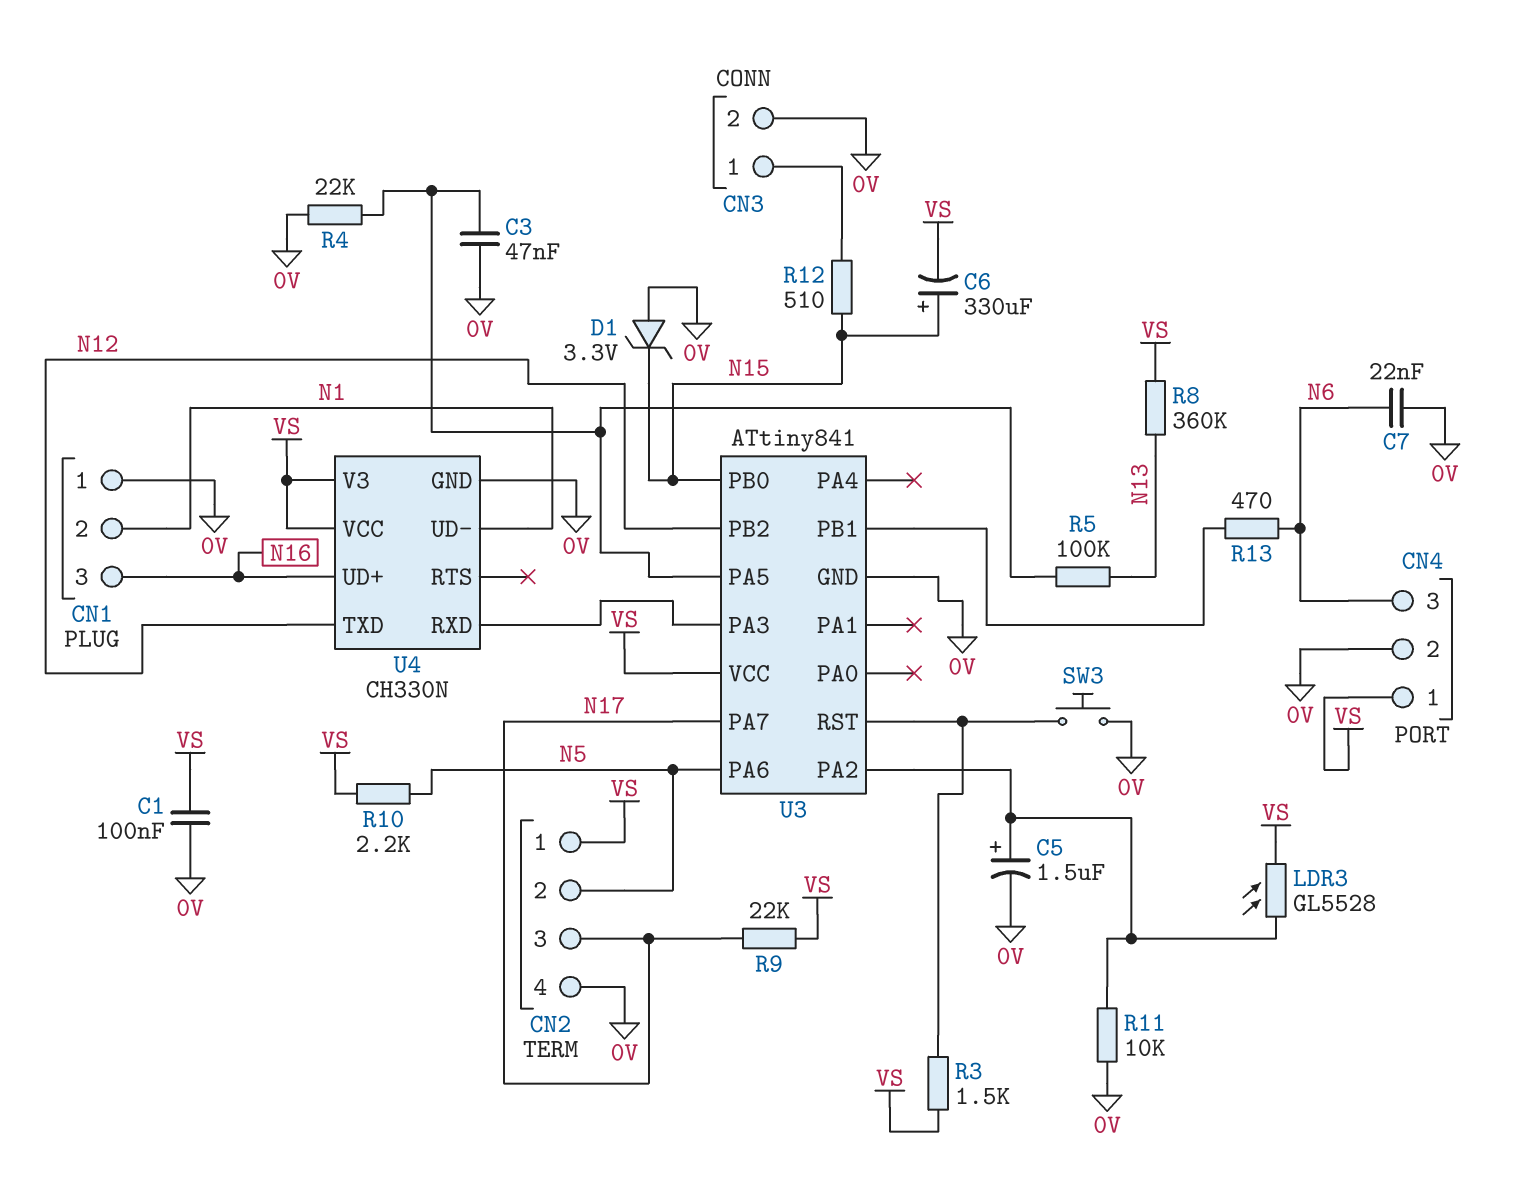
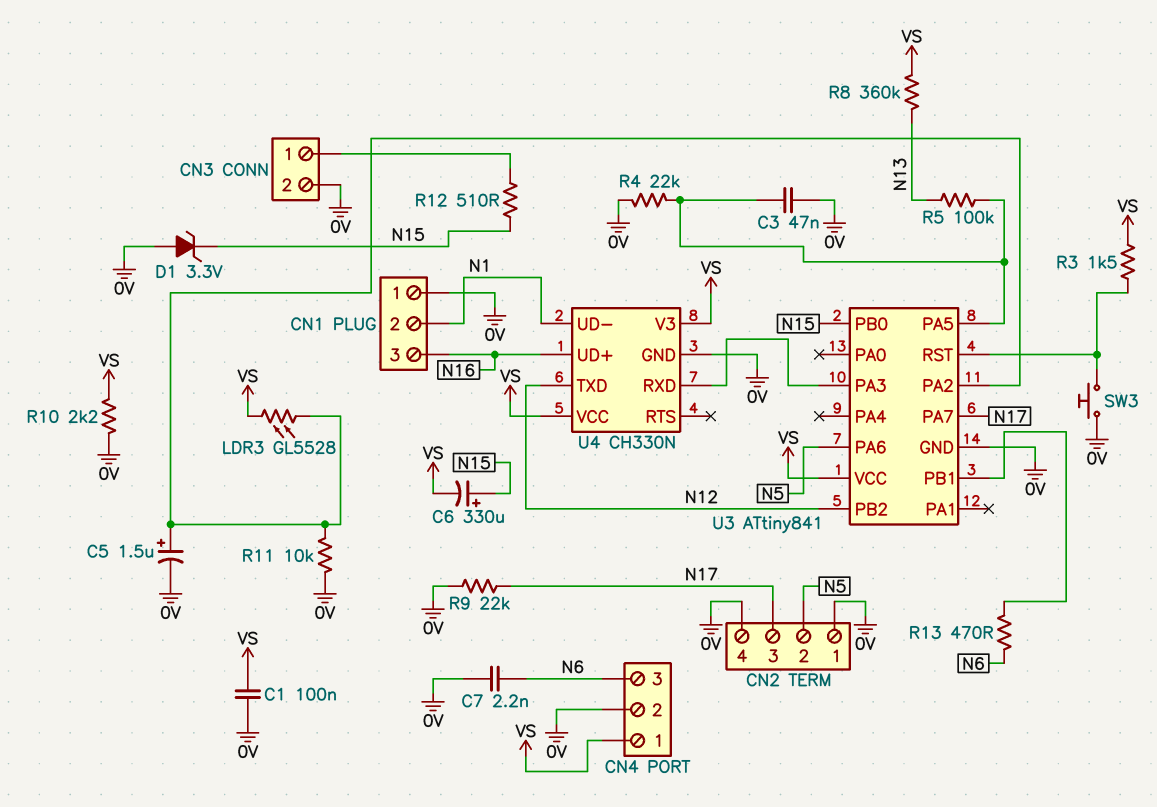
C7: 22nF (0V, N6) -> 2.2nF (0V, N6)
CN2 pin 1: VS -> 0V
R9: 22k (N17, VS) -> 22k (0V, N17)
R10: 2.2k (N5, VS) -> 2.2k (0V, VS)

